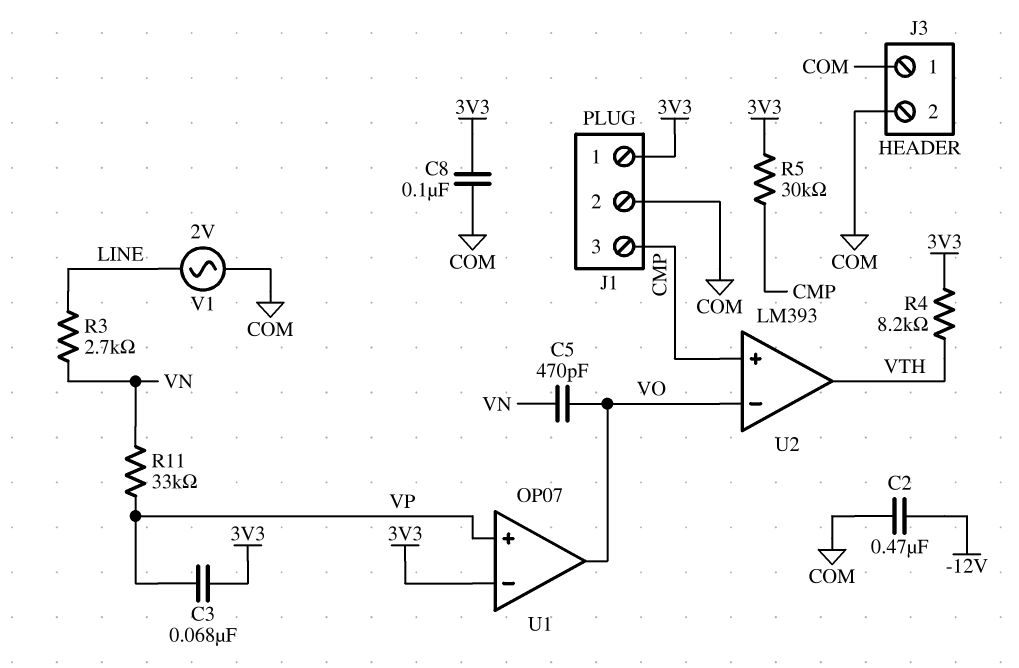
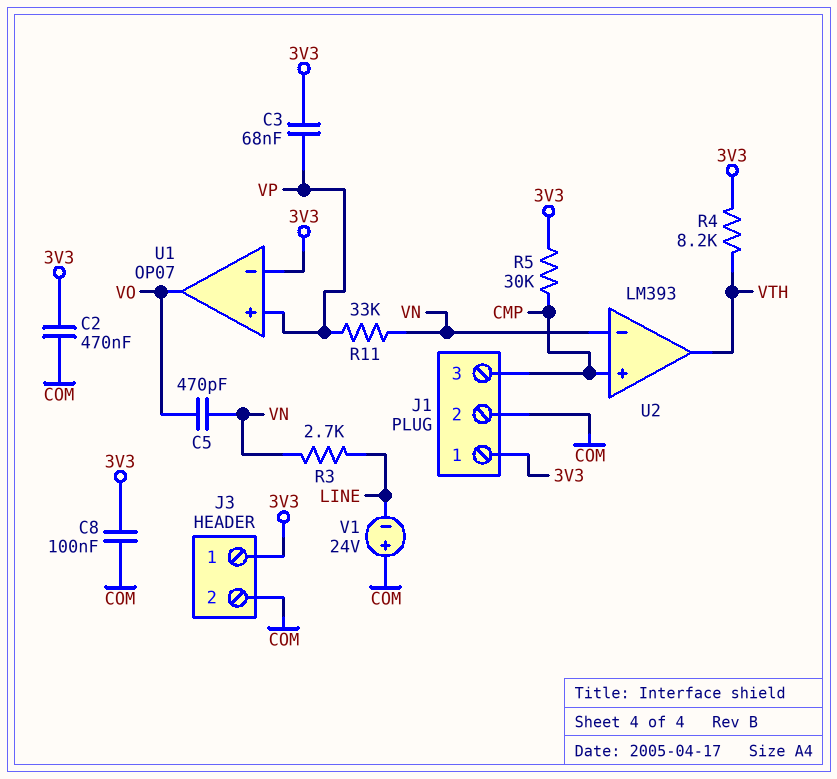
C2: 470nF (-12V, COM) -> 470nF (3V3, COM)
J3 pin 1: COM -> 3V3
U2 pin in-: VO -> VN
V1: AC 2V (COM, LINE) -> 24V (plus COM, minus LINE)

